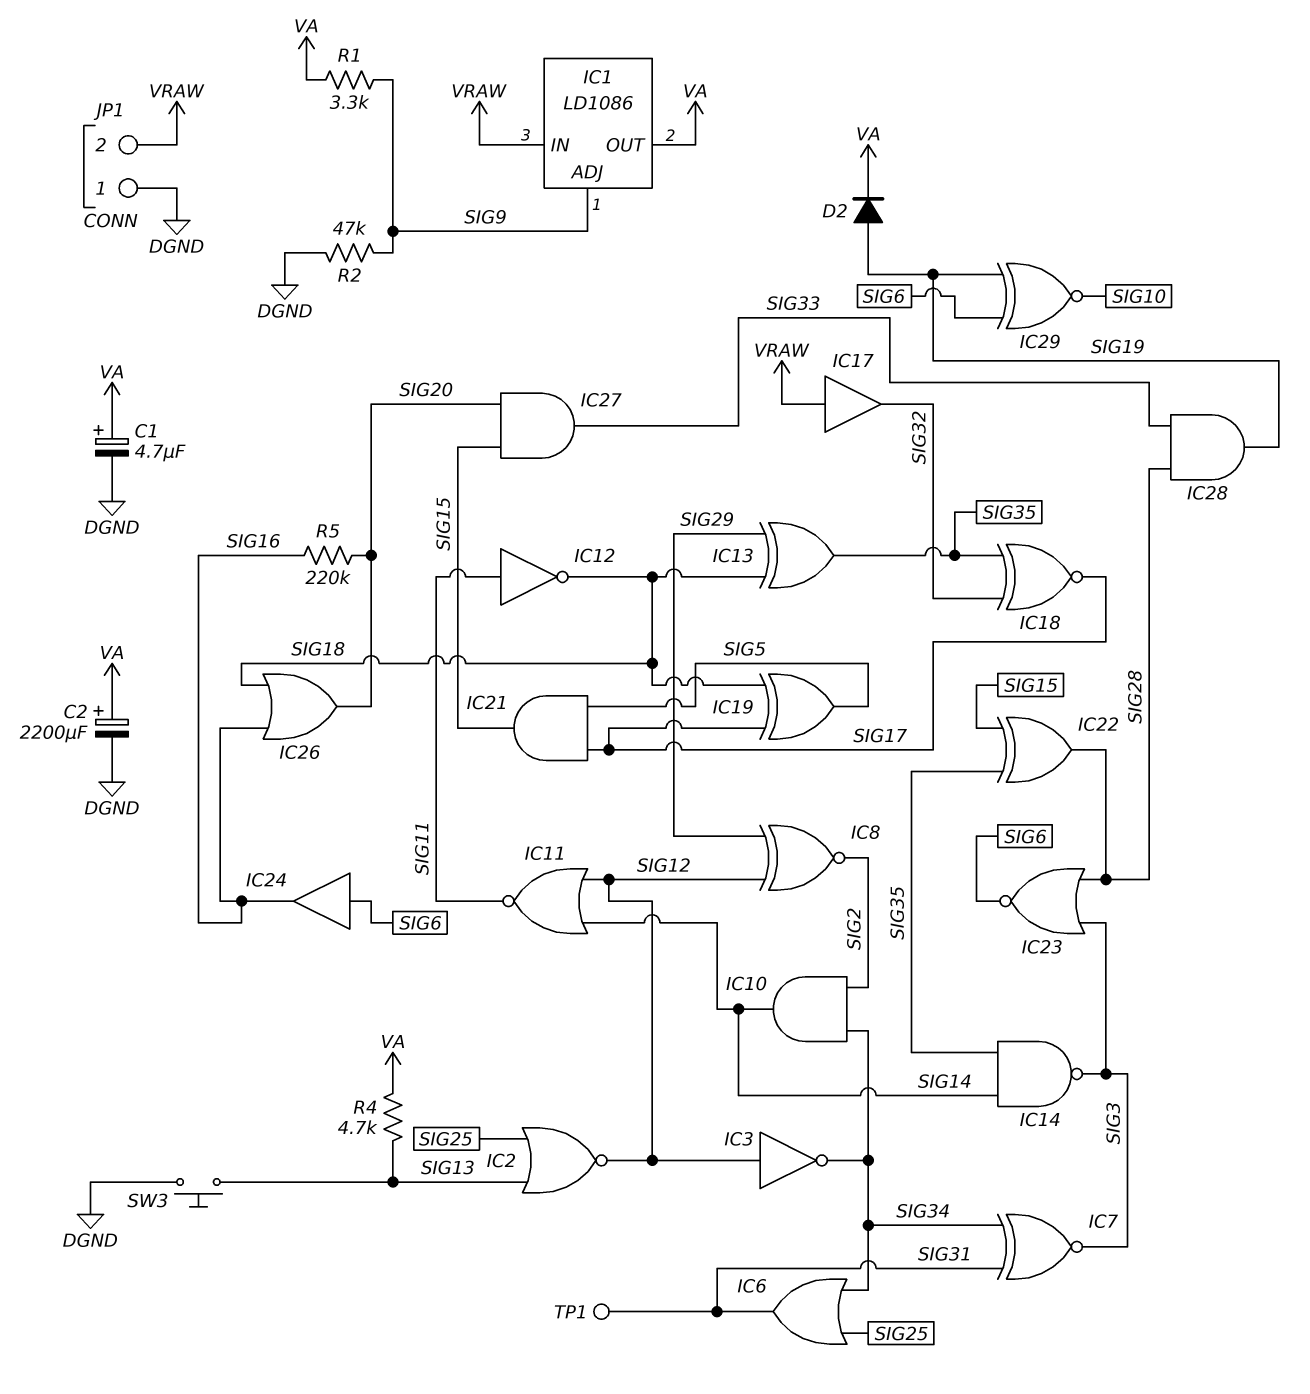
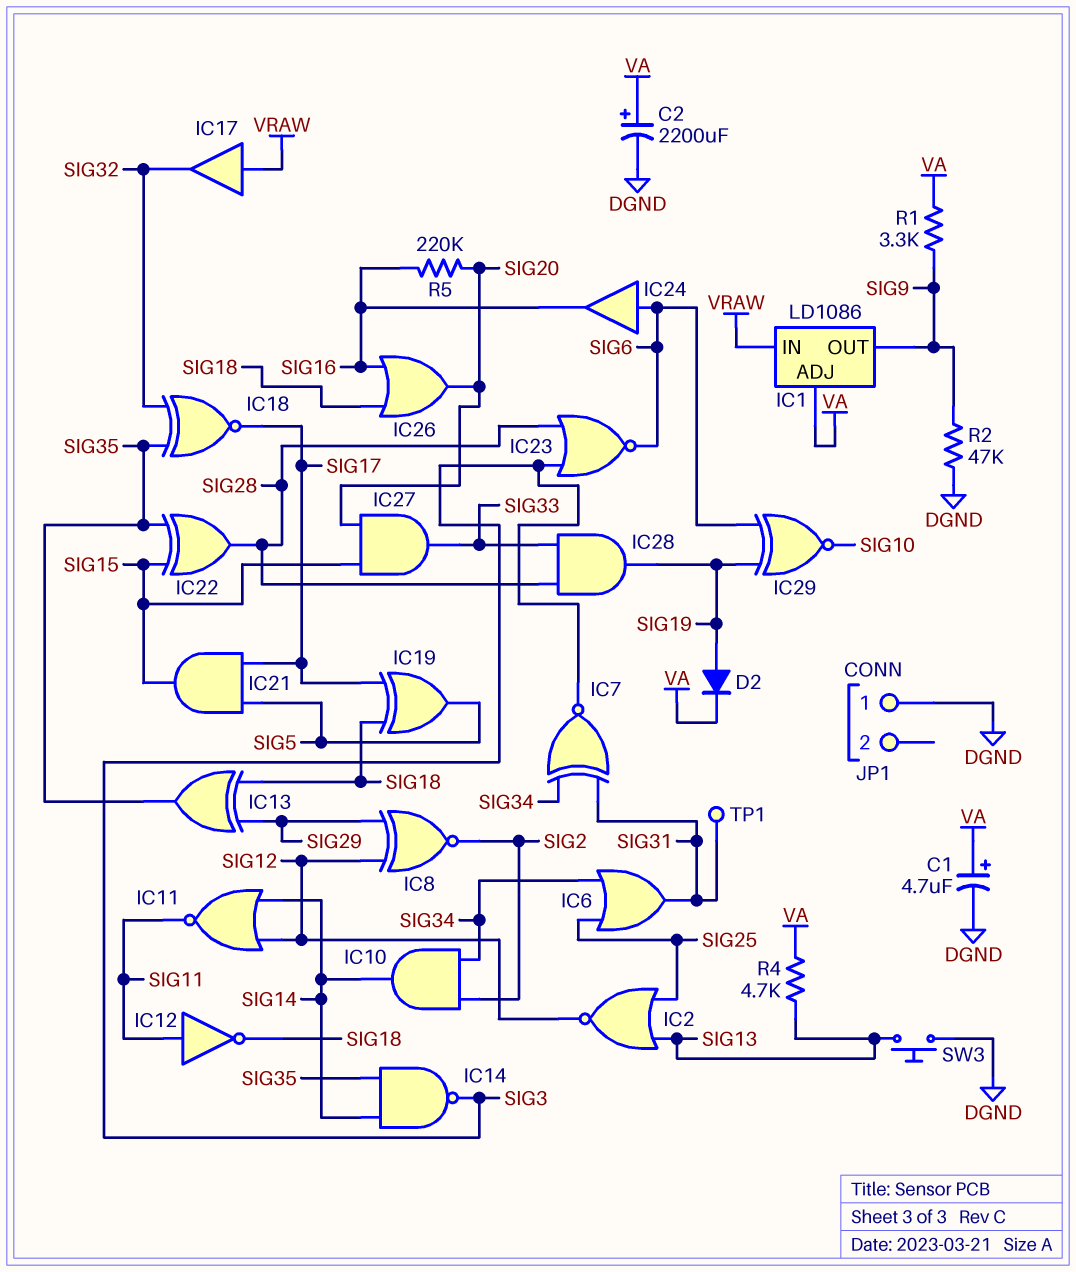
IC1 pin ADJ: SIG9 -> VA
IC1 pin OUT: VA -> SIG9
IC3: NOT (in SIG12, out SIG34) -> none
JP1 pin 2: VRAW -> none

